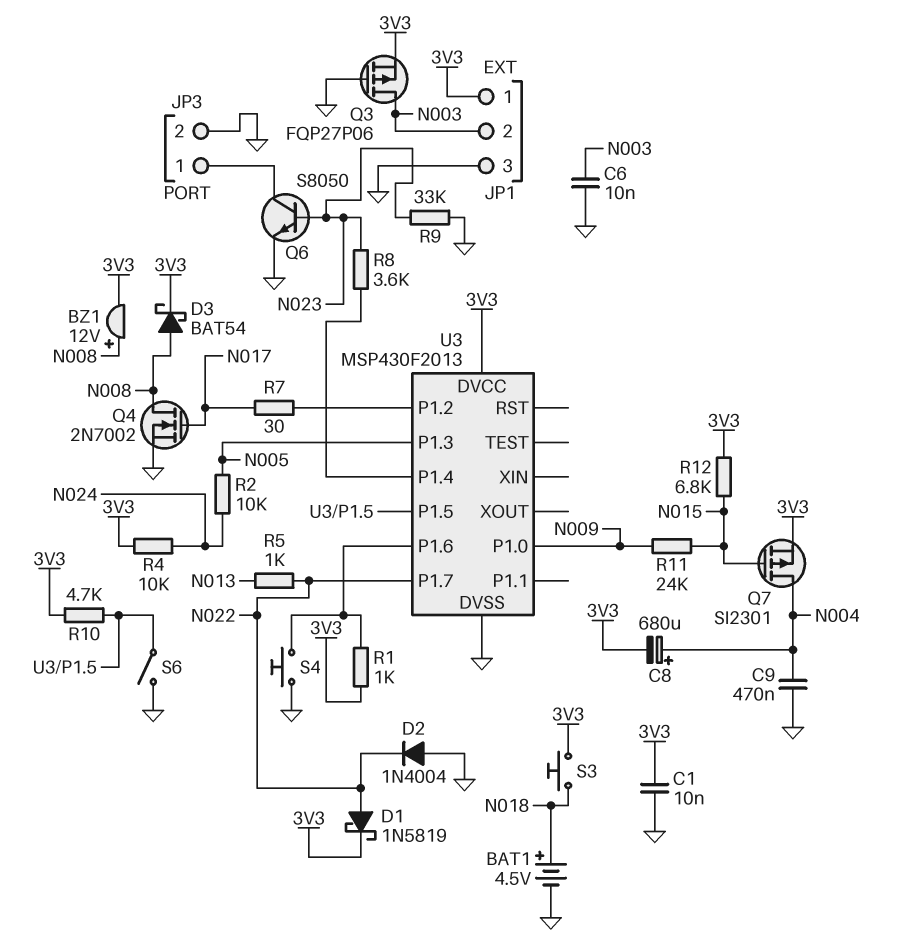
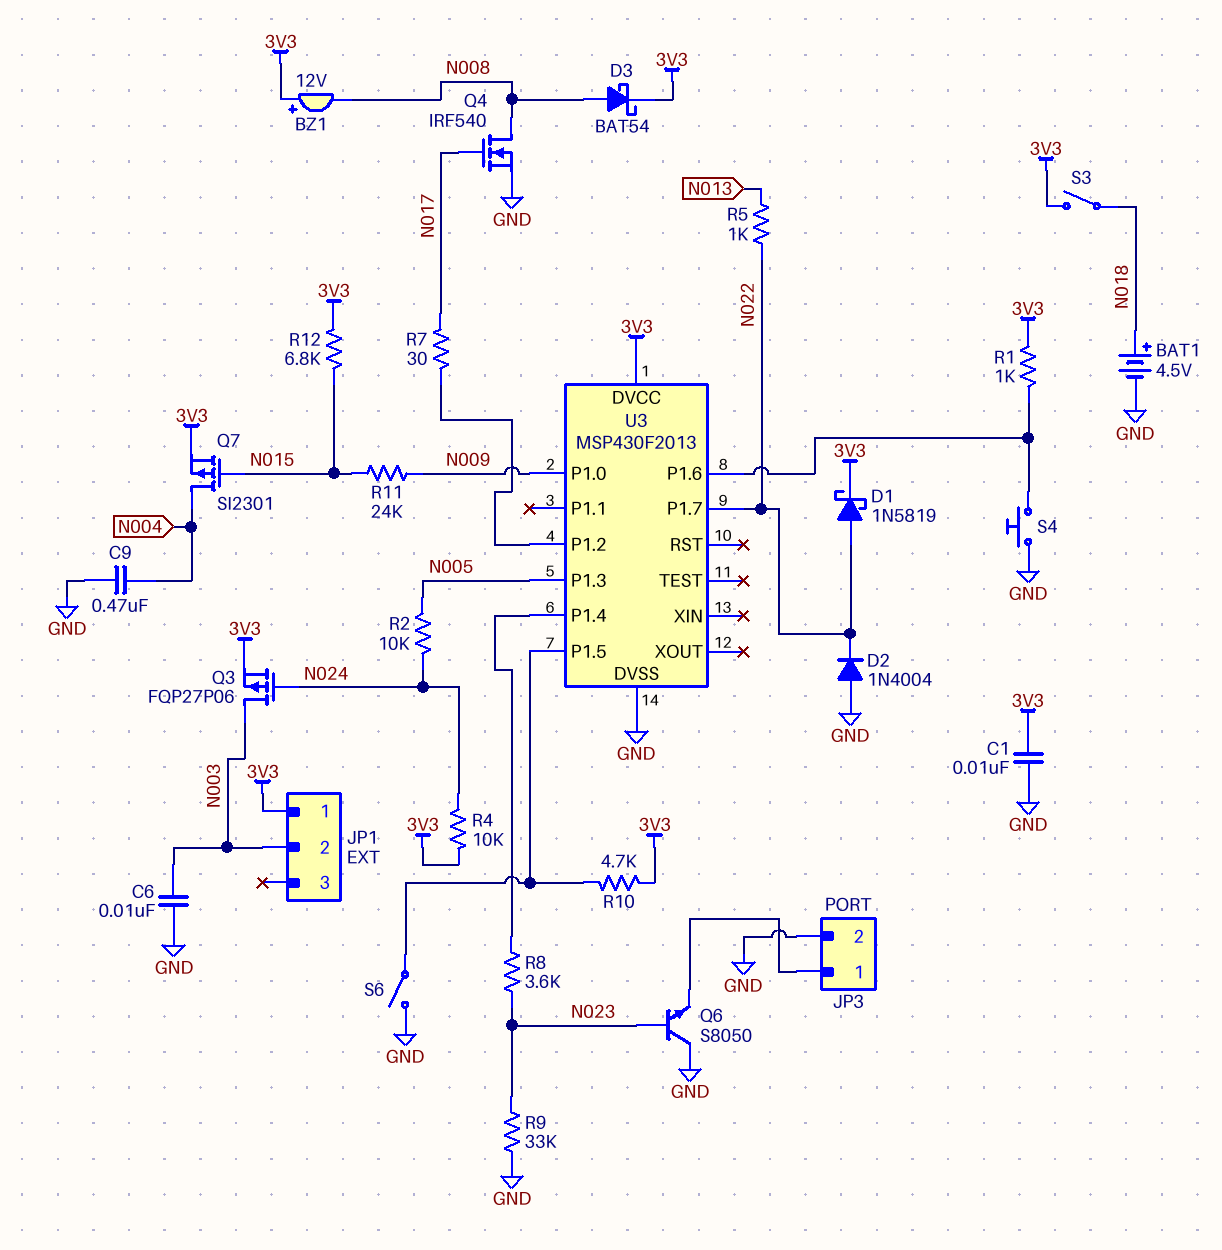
BZ1: buzzer 12V (plus N008, minus 3V3) -> buzzer 12V (plus 3V3, minus N008)
C8: 680uF (plus N004, minus 3V3) -> none
JP1 pin 3: GND -> none
Q3: PMOS FQP27P06 (G GND, D N003, S 3V3) -> PMOS FQP27P06 (G N024, D N003, S 3V3)
Q4: NMOS 2N7002 (G N017, D N008, S GND) -> NMOS IRF540 (G N017, D N008, S GND)
Q6: NPN S8050 (B N023, C JP3/1, E GND) -> NPN S8050 (B N023, C GND, E JP3/1)
S3: button (3V3, N018) -> switch (3V3, N018)

